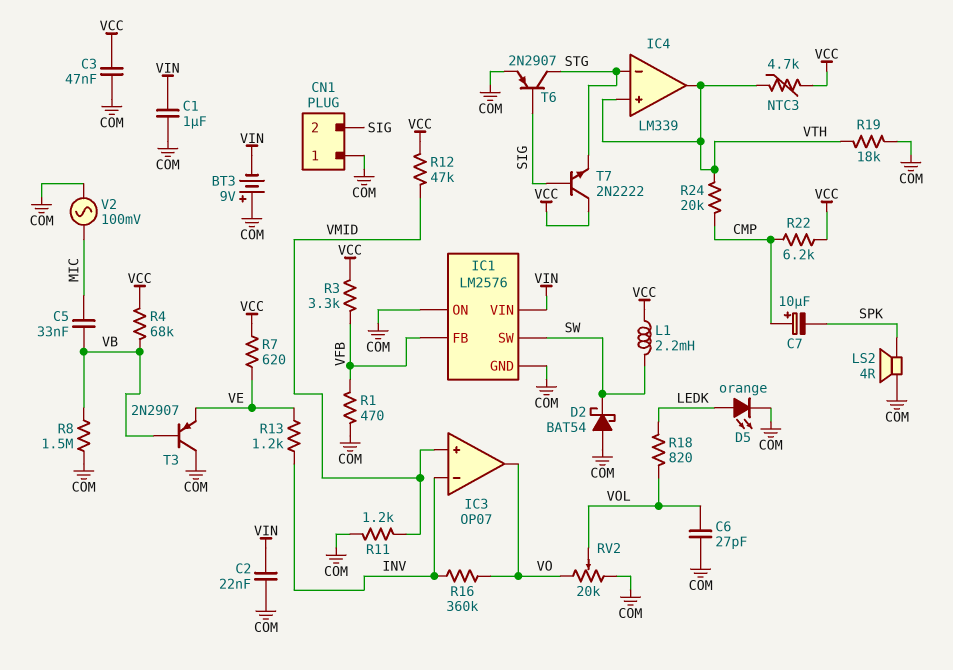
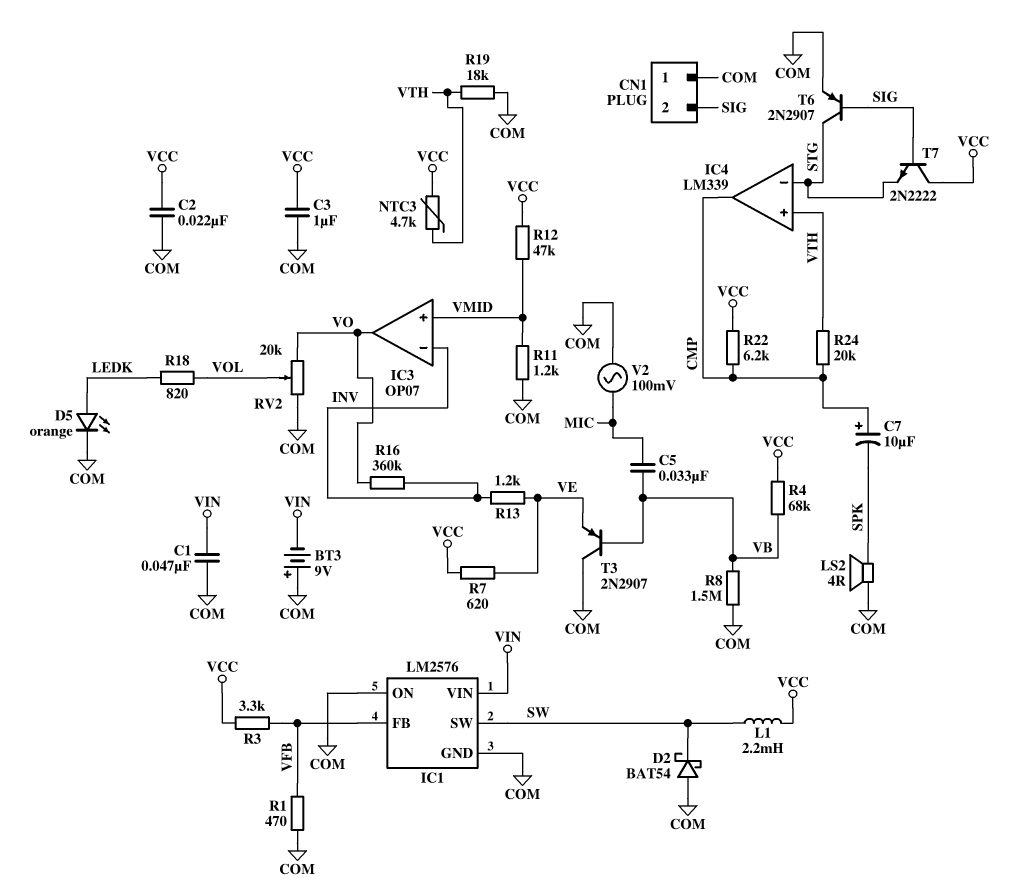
C1: 1uF (COM, VIN) -> 47nF (COM, VIN)
C2: 22nF (COM, VIN) -> 22nF (COM, VCC)
C3: 47nF (COM, VCC) -> 1uF (COM, VCC)
C6: 27pF (COM, VOL) -> none
IC4 pin out: VTH -> CMP

